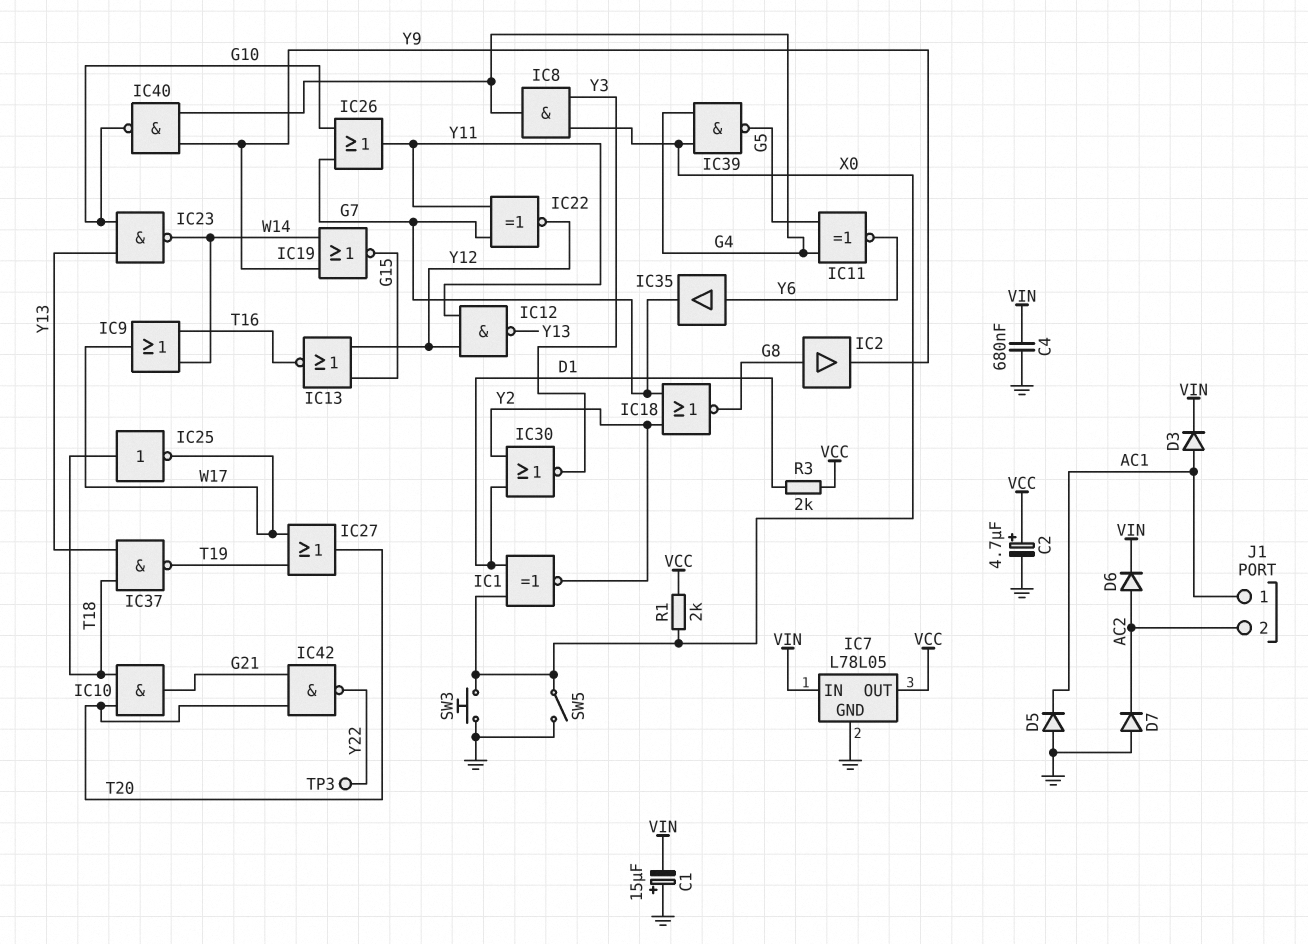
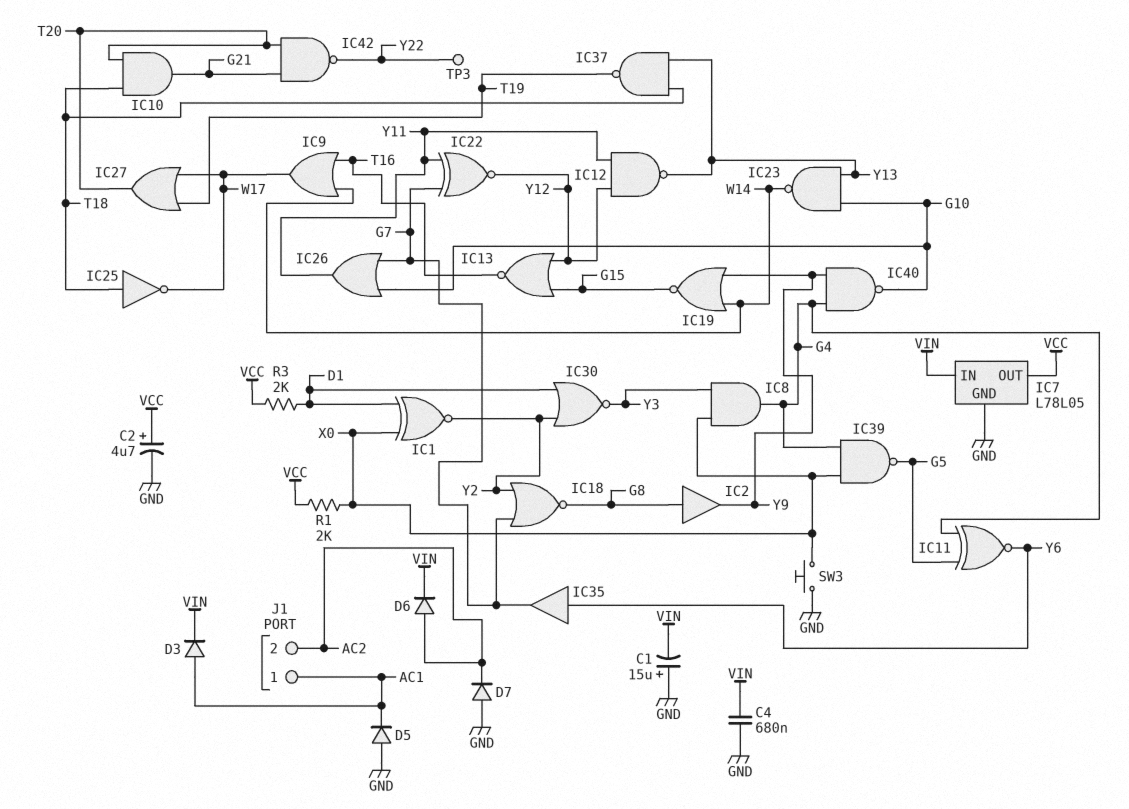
SW5: switch (GND, X0) -> none

